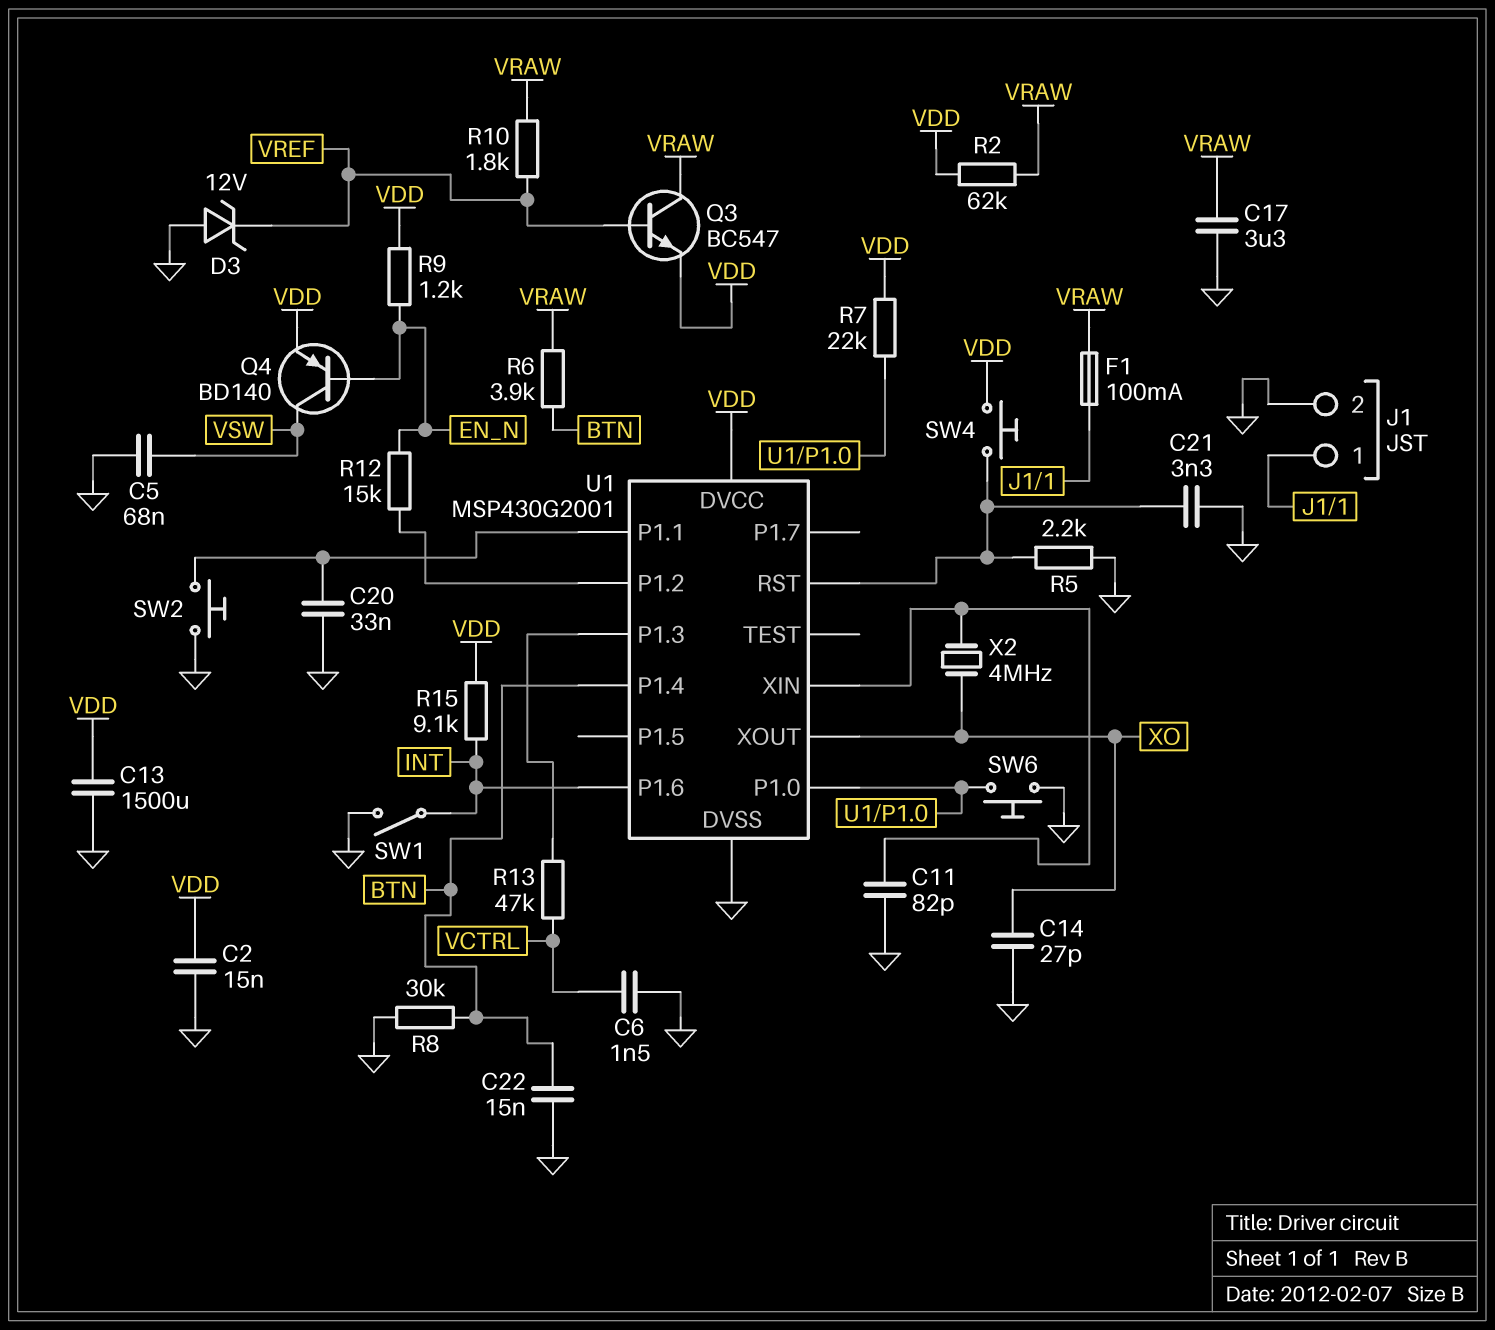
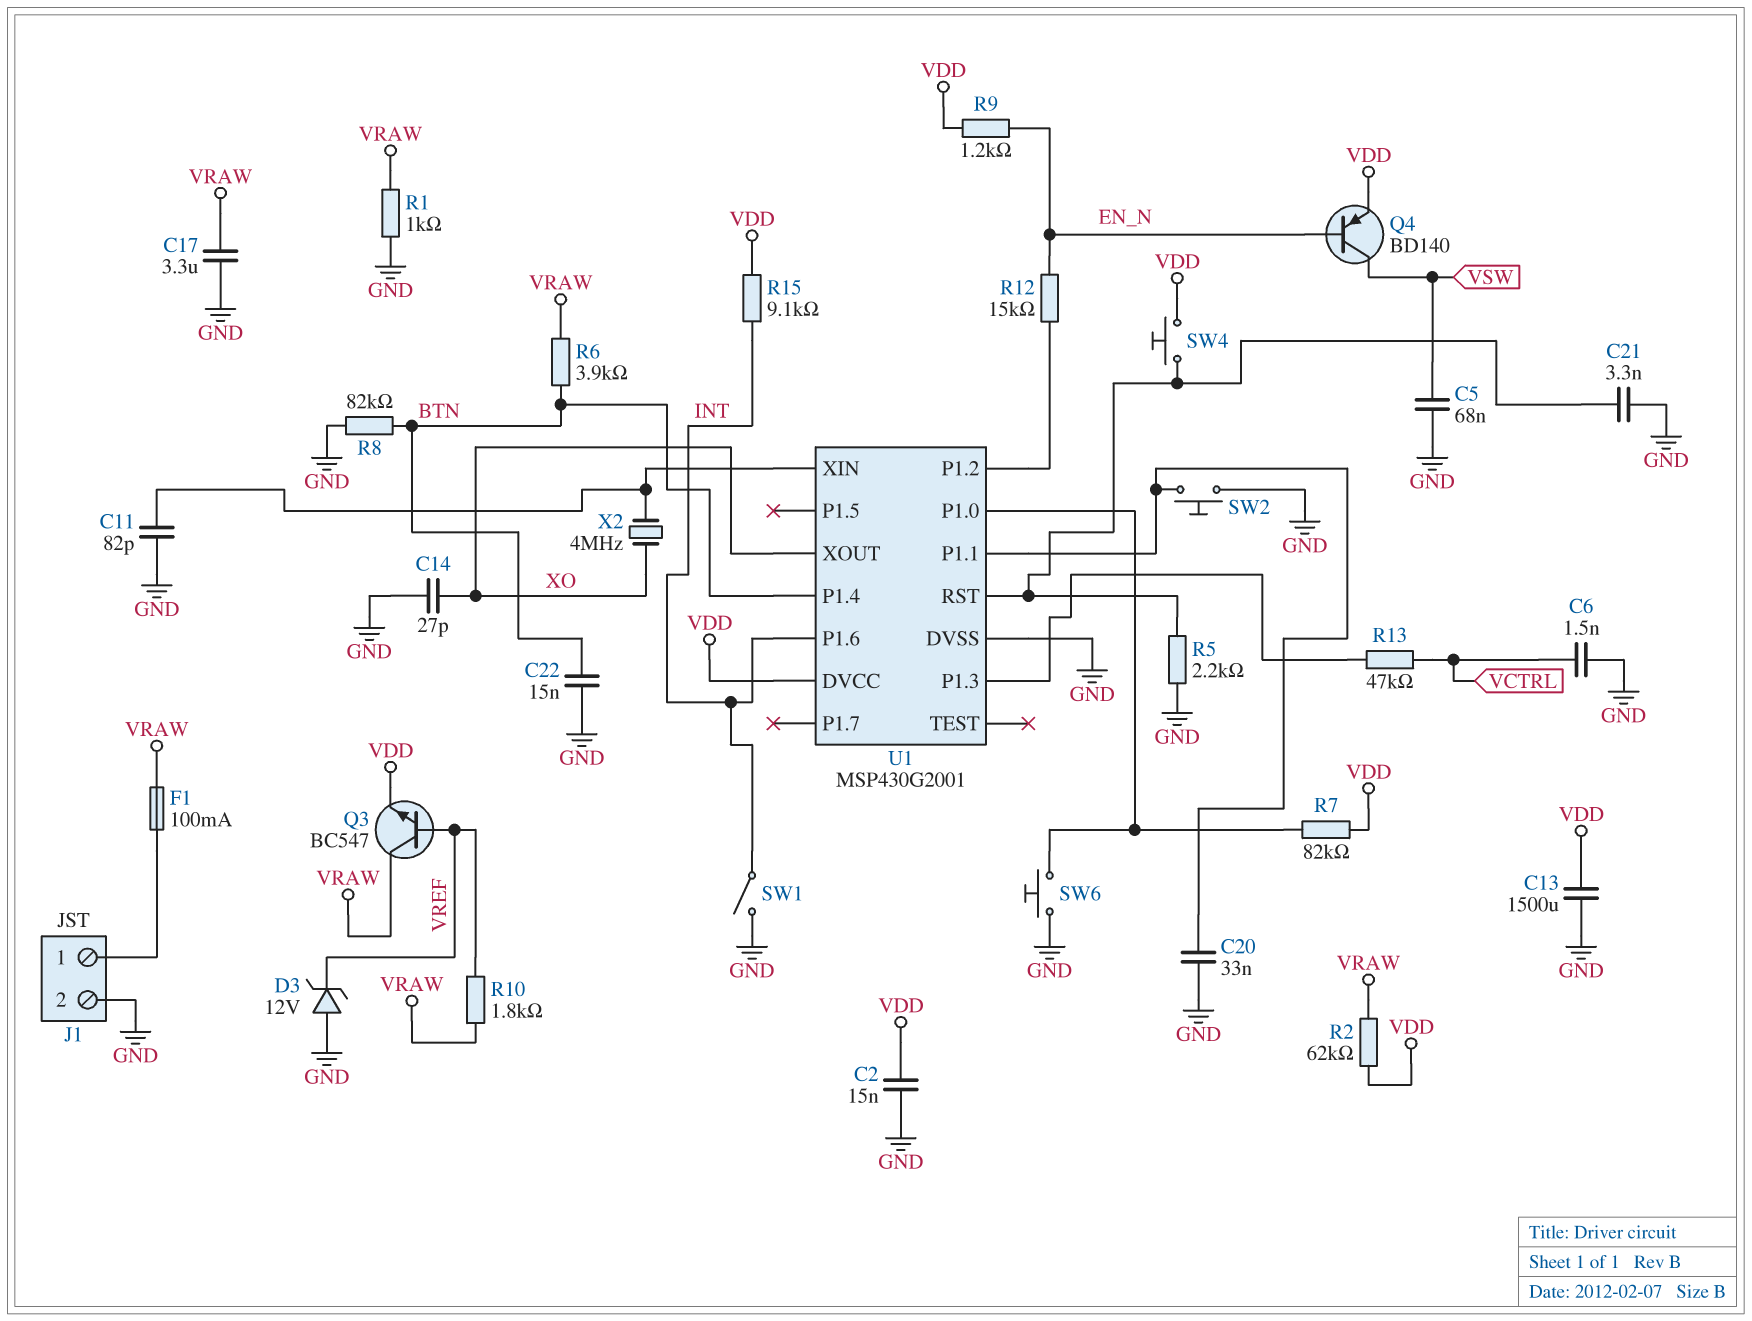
R1: none -> 1k (GND, VRAW)
R7: 22k (U1/P1.0, VDD) -> 82k (U1/P1.0, VDD)
R8: 30k (BTN, GND) -> 82k (BTN, GND)

